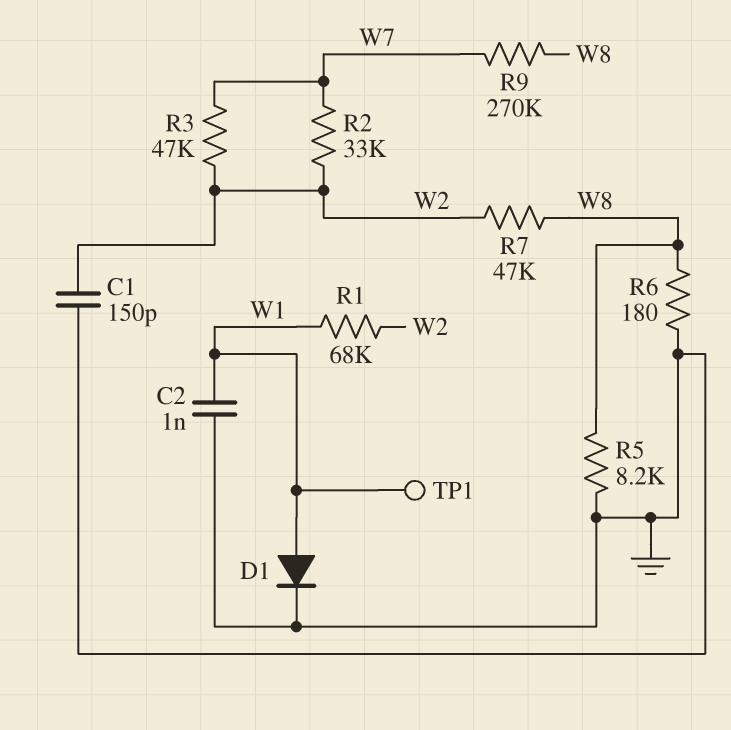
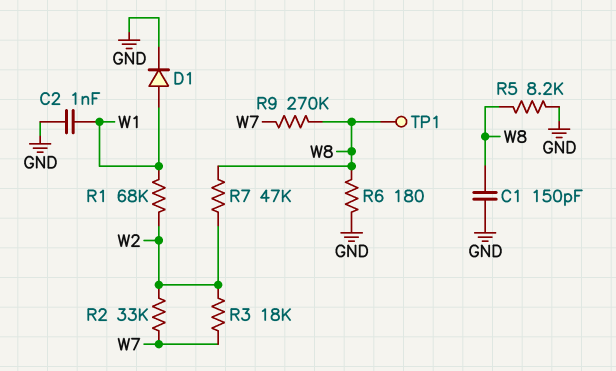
C1: 150pF (GND, W2) -> 150pF (GND, W8)
R3: 47k (W2, W7) -> 18k (W2, W7)
TP1: test point (W1) -> test point (W8)

